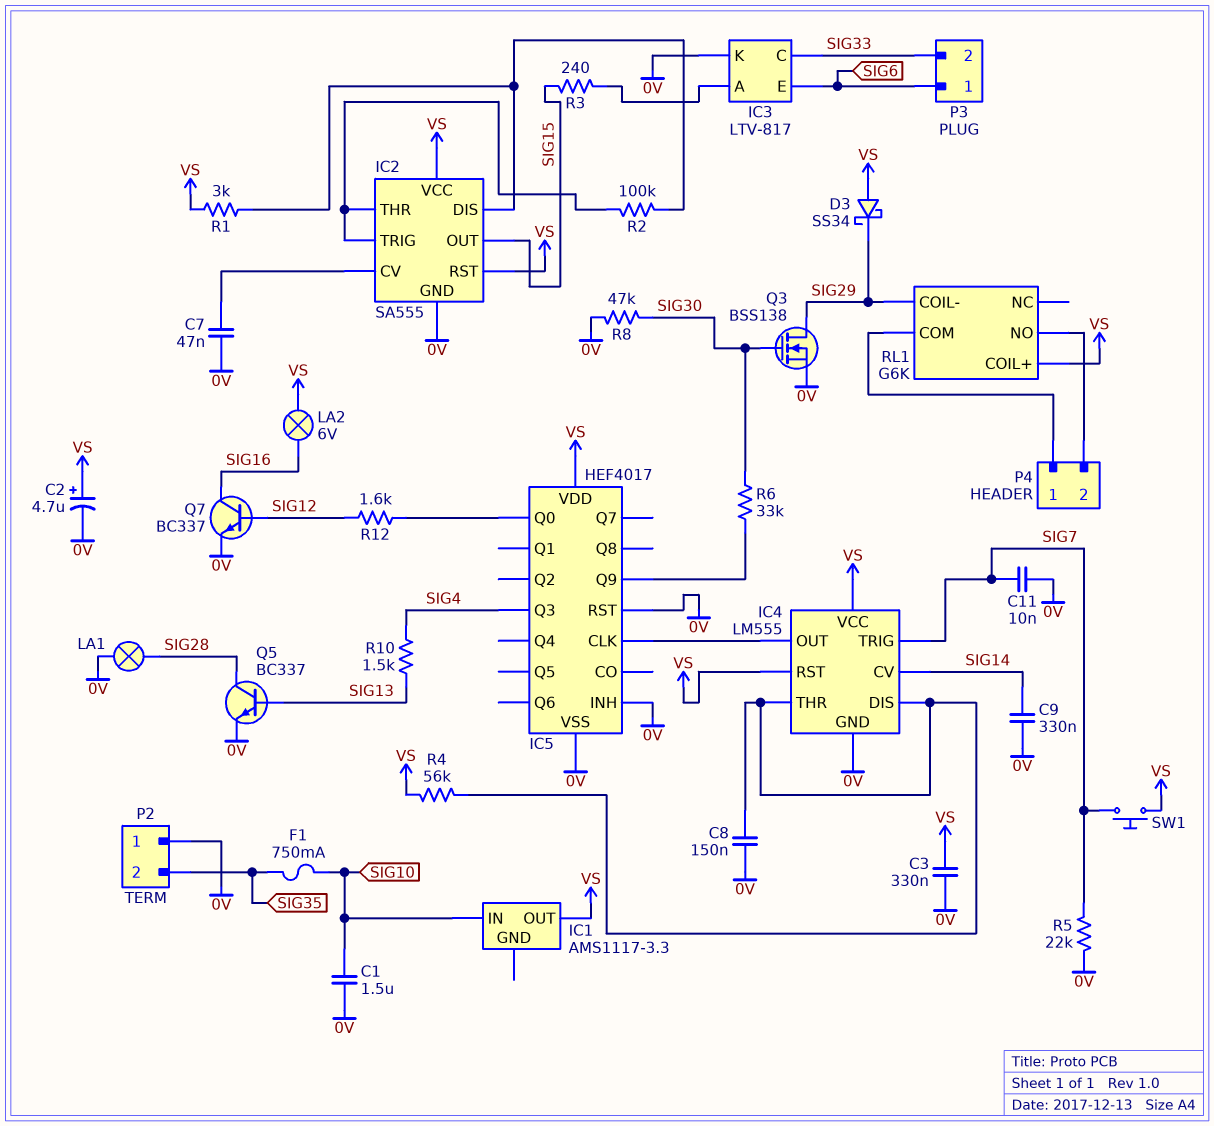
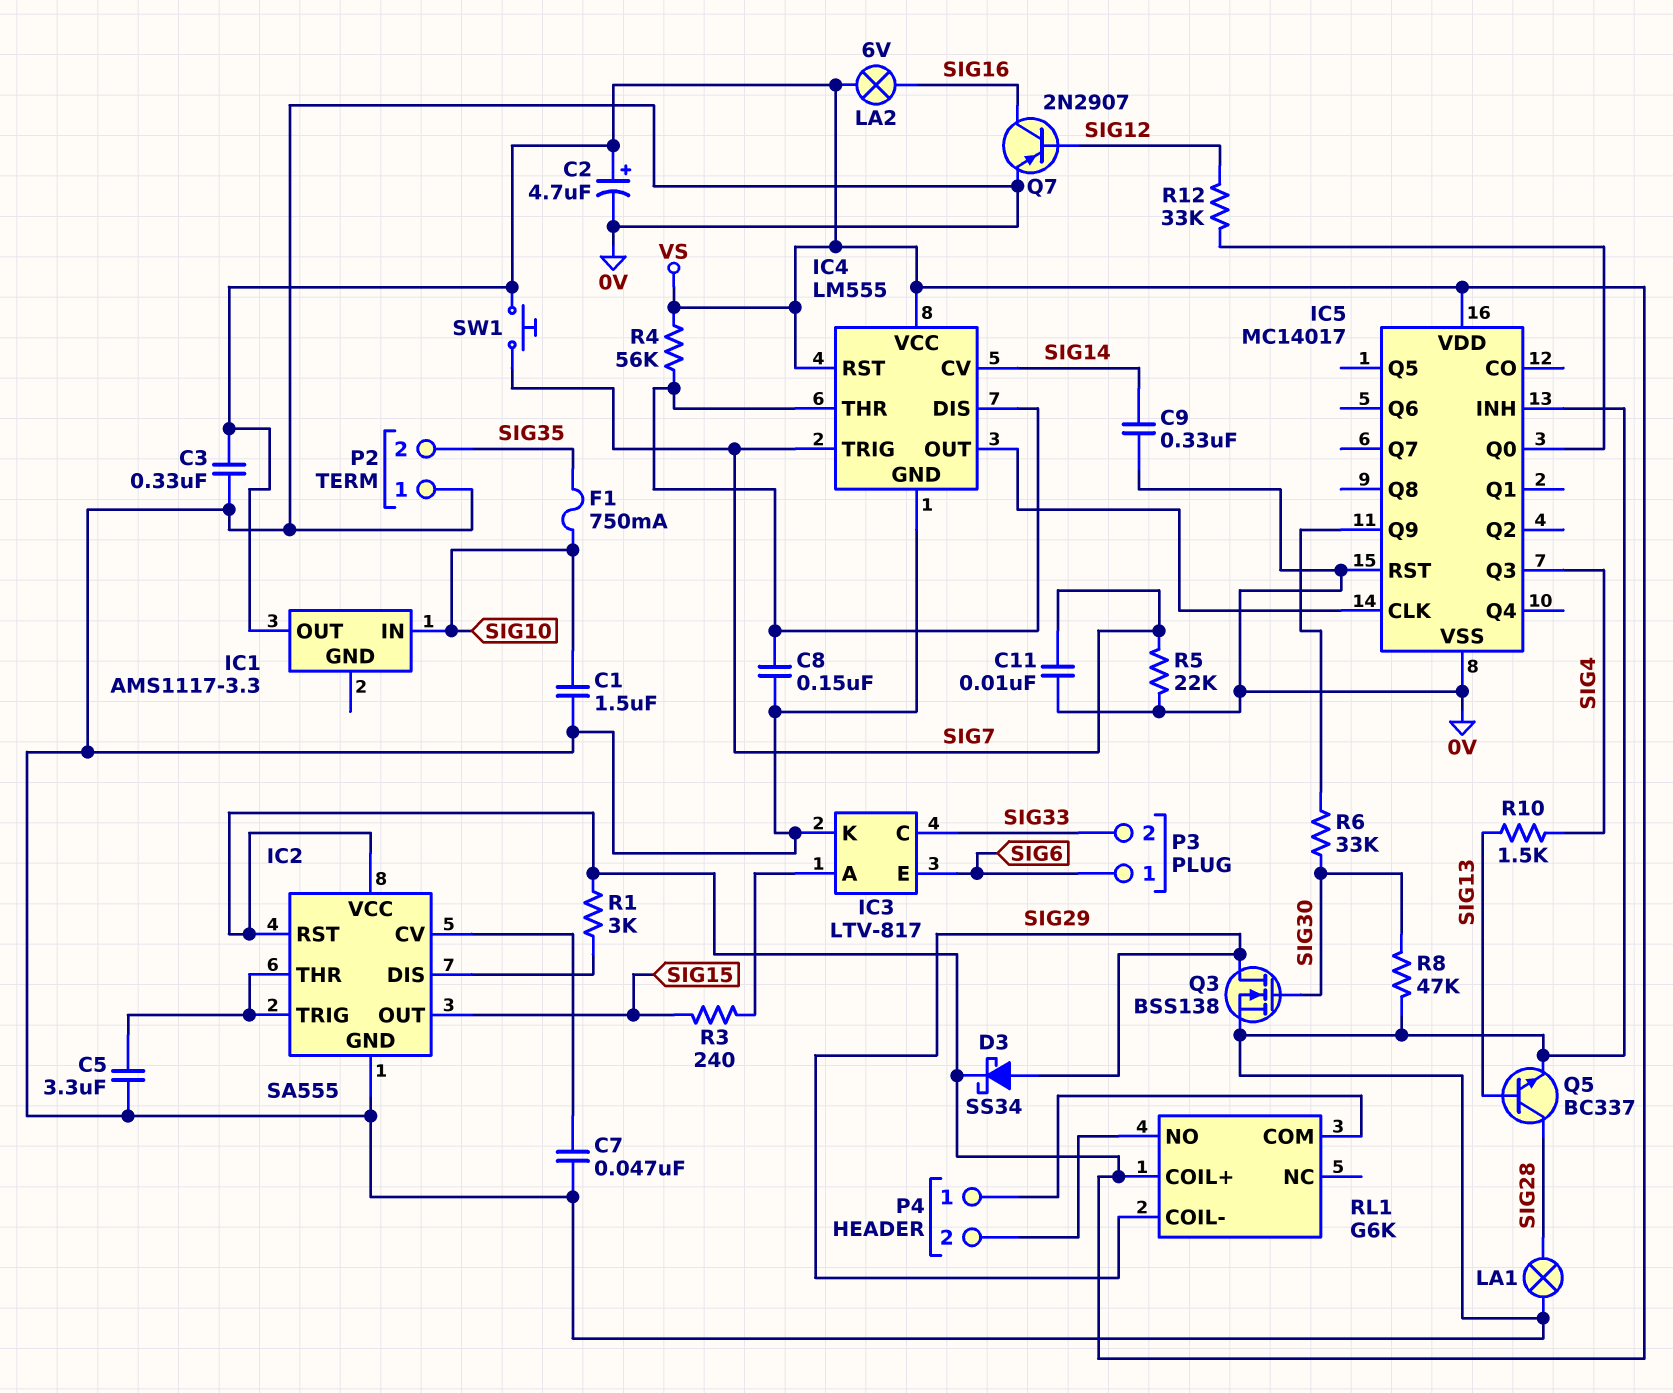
C5: none -> 3.3uF (0V, IC2/THR)
D3: schottky SS34 (A VS, K SIG29) -> schottky SS34 (A SIG29, K VS)
IC5: HEF4017 -> MC14017
Q7: NPN BC337 (B SIG12, C SIG16, E 0V) -> PNP 2N2907 (B SIG12, C SIG16, E 0V)
R2: 100k (IC2/DIS, IC2/THR) -> none
R12: 1.6k (IC5/Q0, SIG12) -> 33k (IC5/Q0, SIG12)

